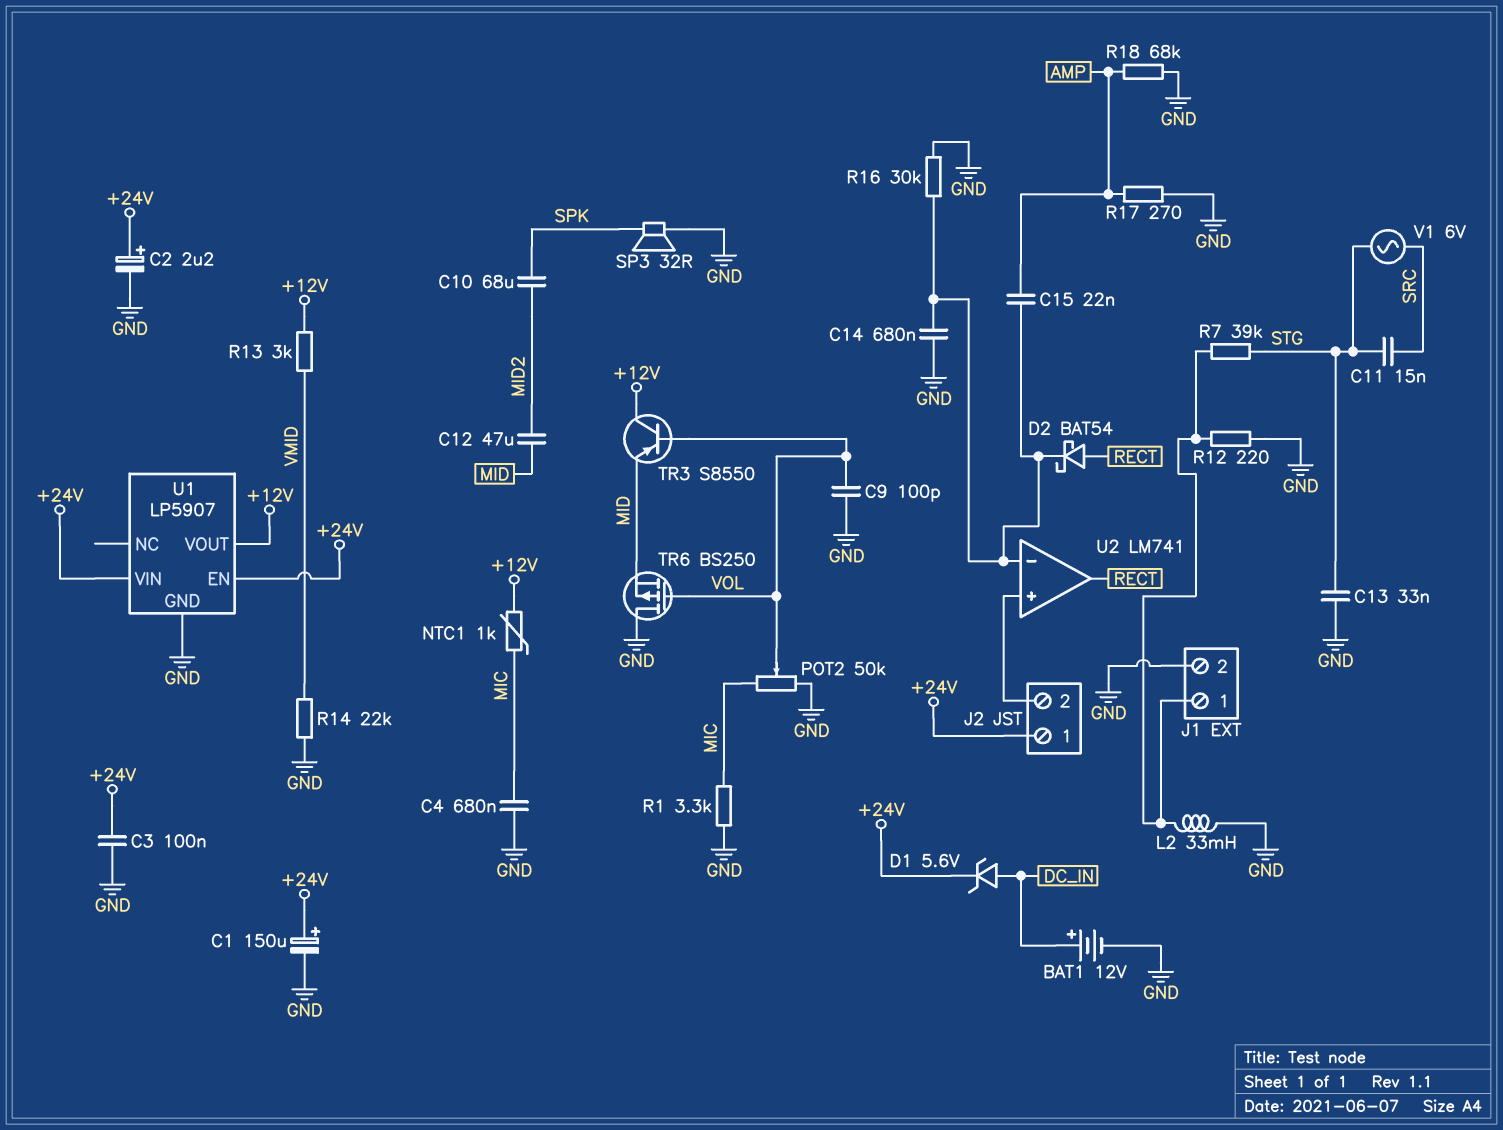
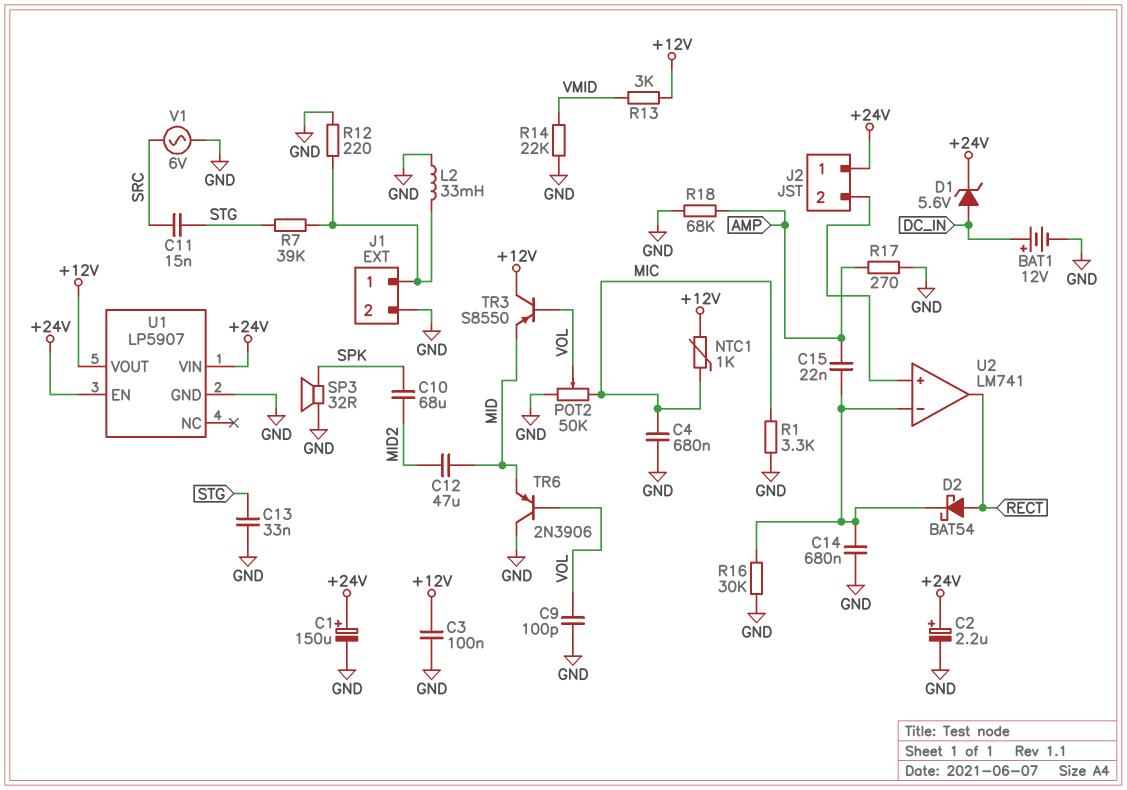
C3: 100nF (+24V, GND) -> 100nF (+12V, GND)
TR6: PMOS BS250 (G VOL, D GND, S MID) -> PNP 2N3906 (B VOL, C GND, E MID)
V1: AC 6V (SRC, STG) -> AC 6V (GND, SRC)

